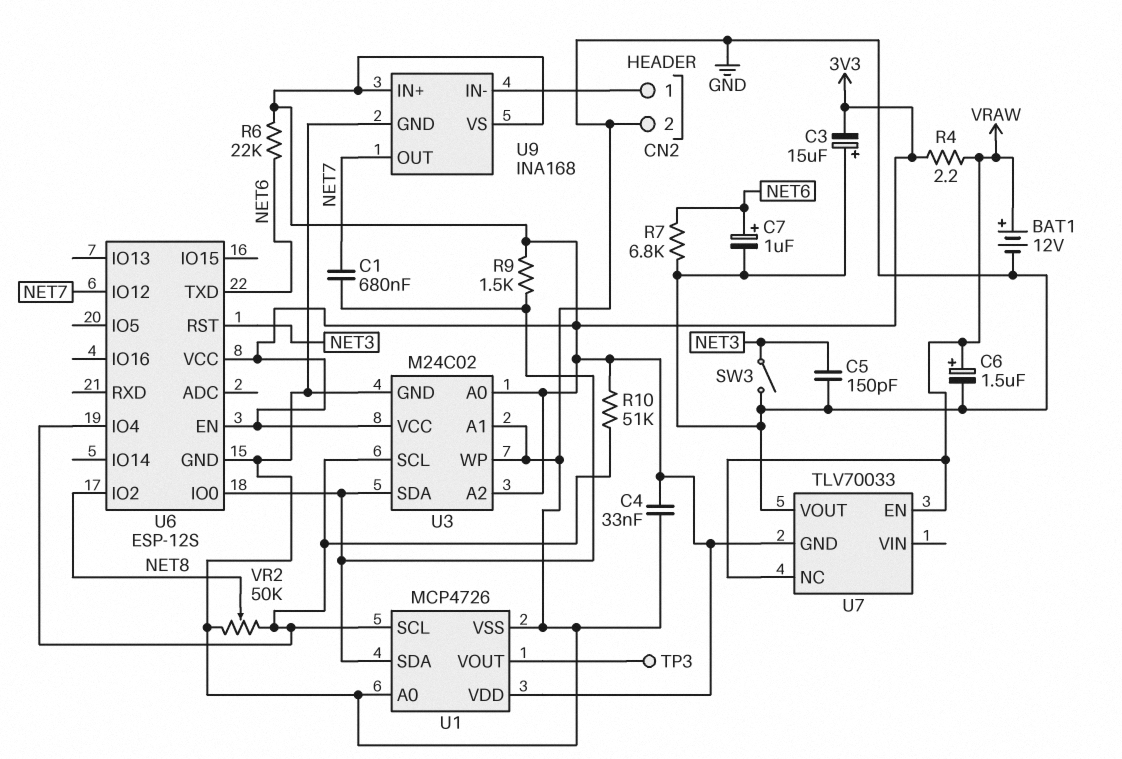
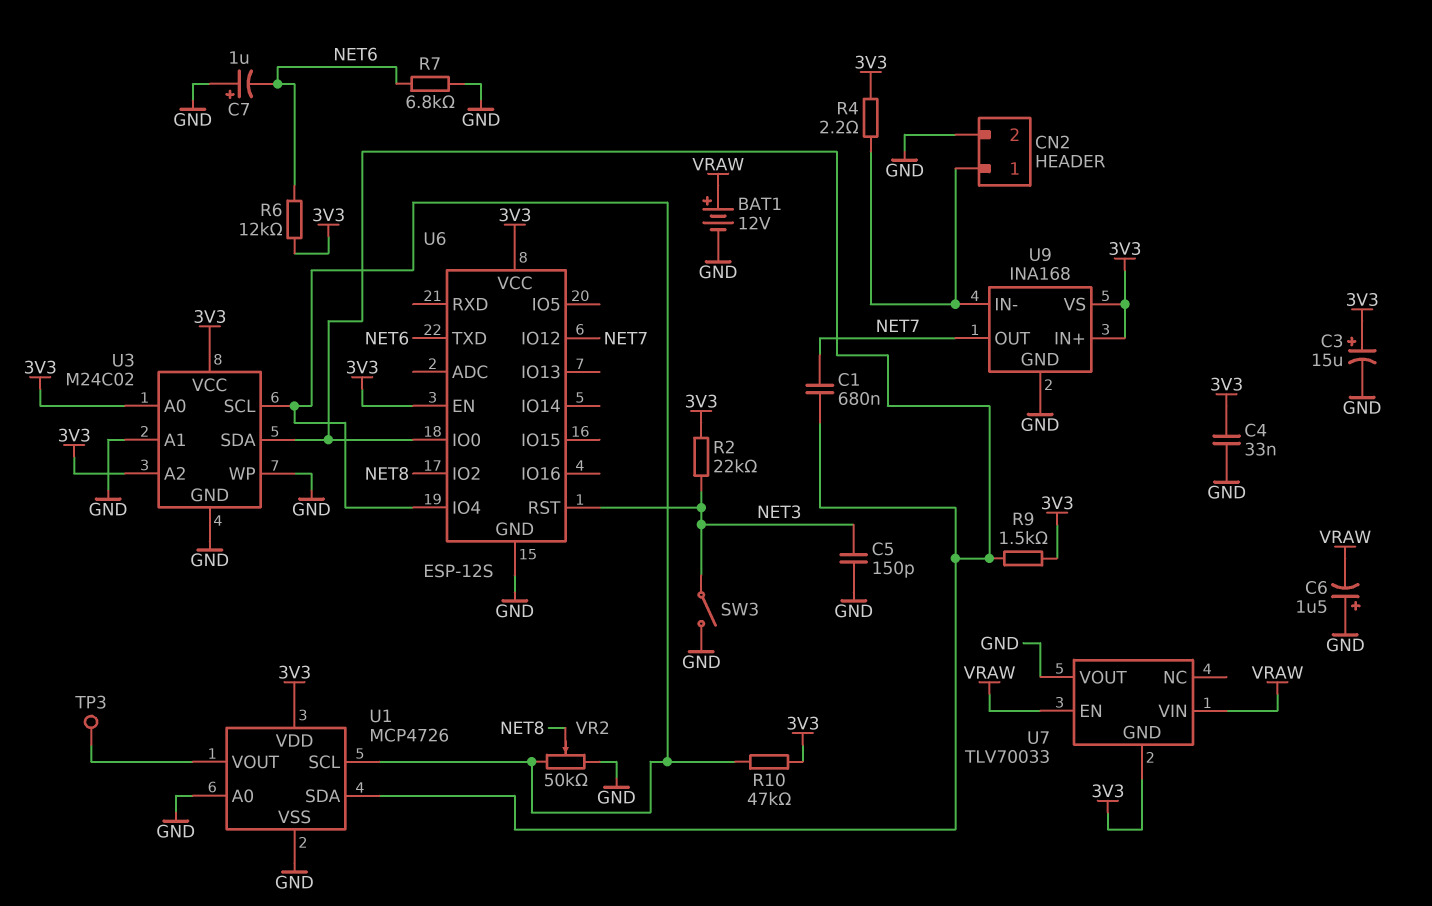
C3: 15uF (plus GND, minus 3V3) -> 15uF (plus 3V3, minus GND)
C6: 1.5uF (plus VRAW, minus GND) -> 1.5uF (plus GND, minus VRAW)
C7: 1uF (plus NET6, minus GND) -> 1uF (plus GND, minus NET6)
R2: none -> 22k (3V3, NET3)
R4: 2.2 (3V3, VRAW) -> 2.2 (3V3, CN2/1)
R6: 22k (3V3, NET6) -> 12k (3V3, NET6)
R10: 51k (3V3, U1/SCL) -> 47k (3V3, U1/SCL)
U7 pin NC: VRAW -> none
U7 pin VIN: none -> VRAW

